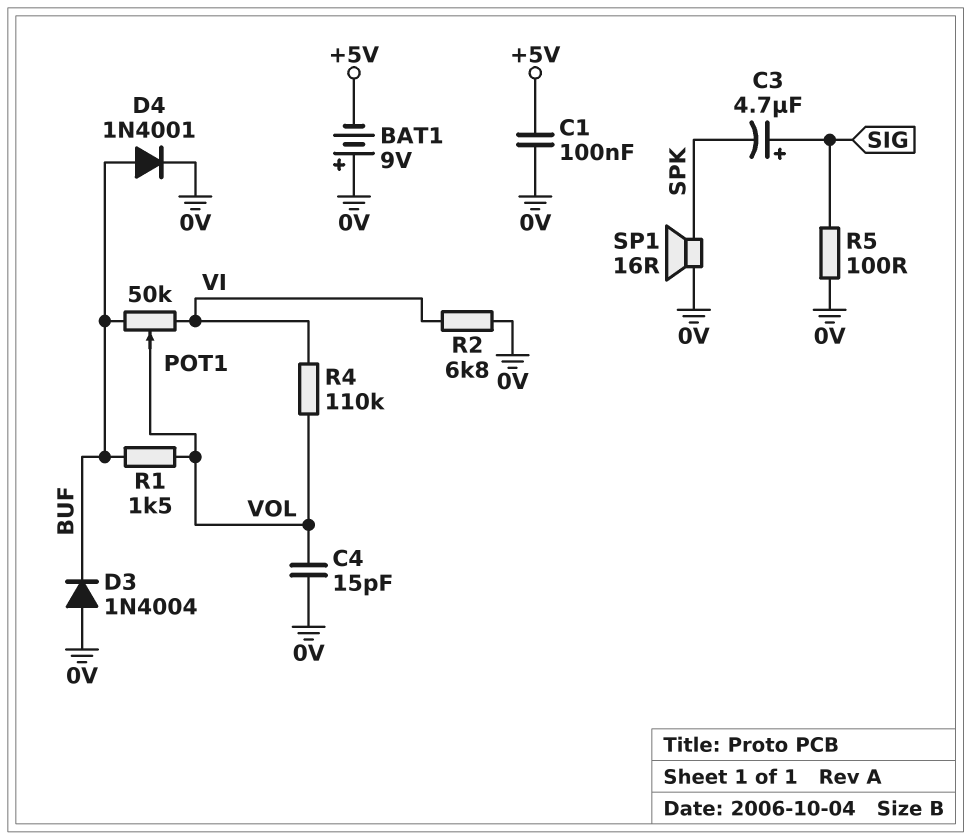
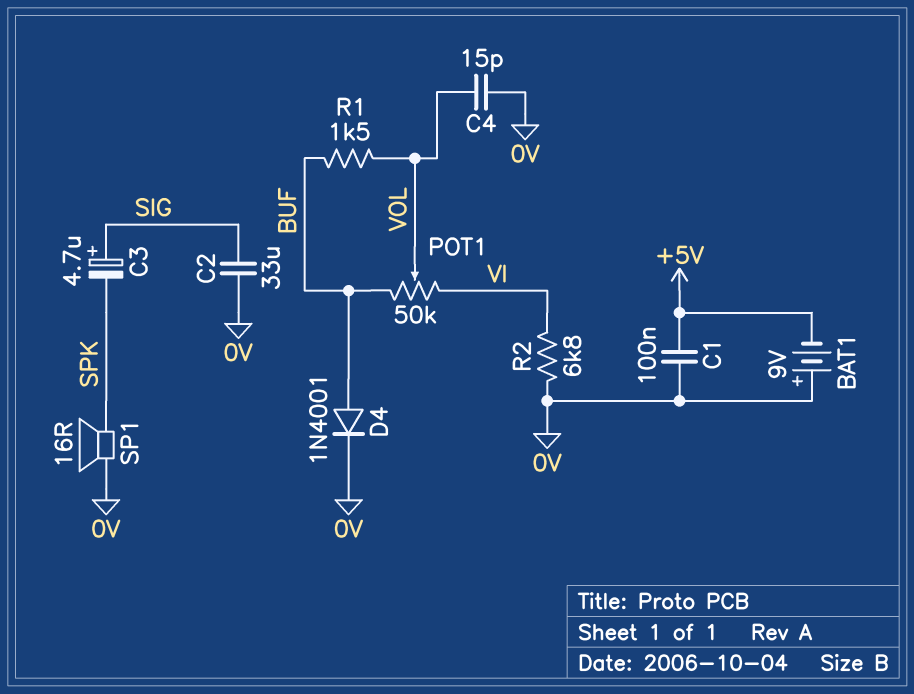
C2: none -> 33uF (0V, SIG)
D3: diode 1N4004 (A 0V, K BUF) -> none
R4: 110k (VI, VOL) -> none
R5: 100 (0V, SIG) -> none

